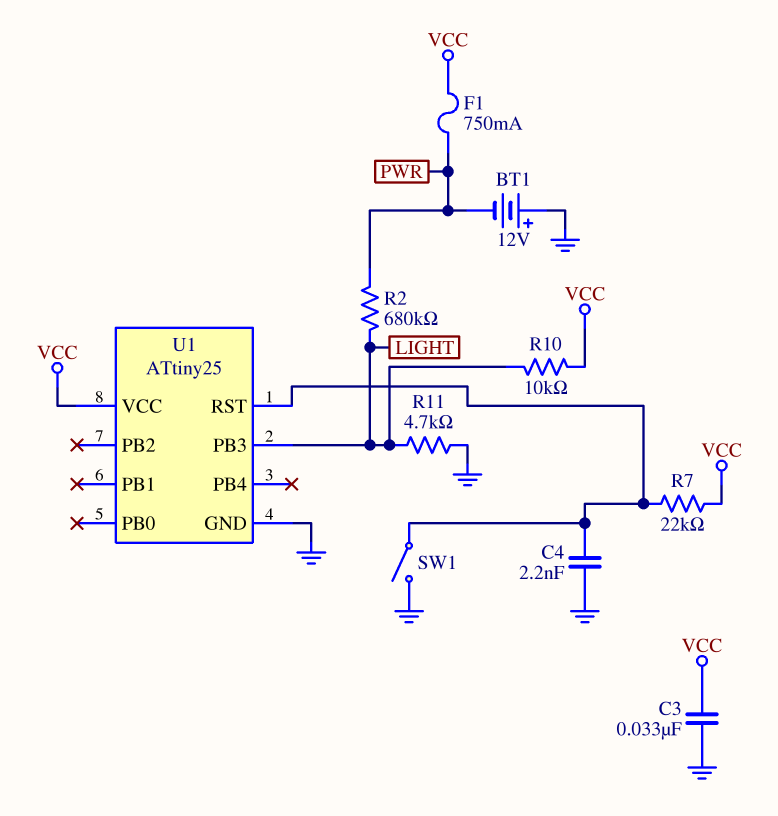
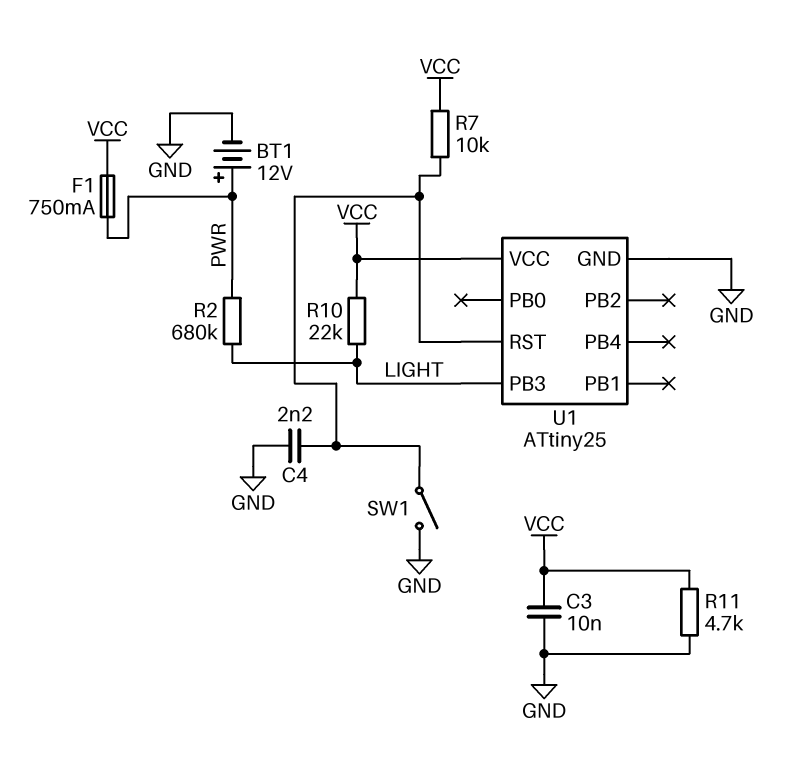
BT1: 12V (plus GND, minus PWR) -> 12V (plus PWR, minus GND)
C3: 33nF (GND, VCC) -> 10nF (GND, VCC)
R7: 22k (U1/RST, VCC) -> 10k (U1/RST, VCC)
R10: 10k (LIGHT, VCC) -> 22k (LIGHT, VCC)
R11: 4.7k (GND, LIGHT) -> 4.7k (GND, VCC)

